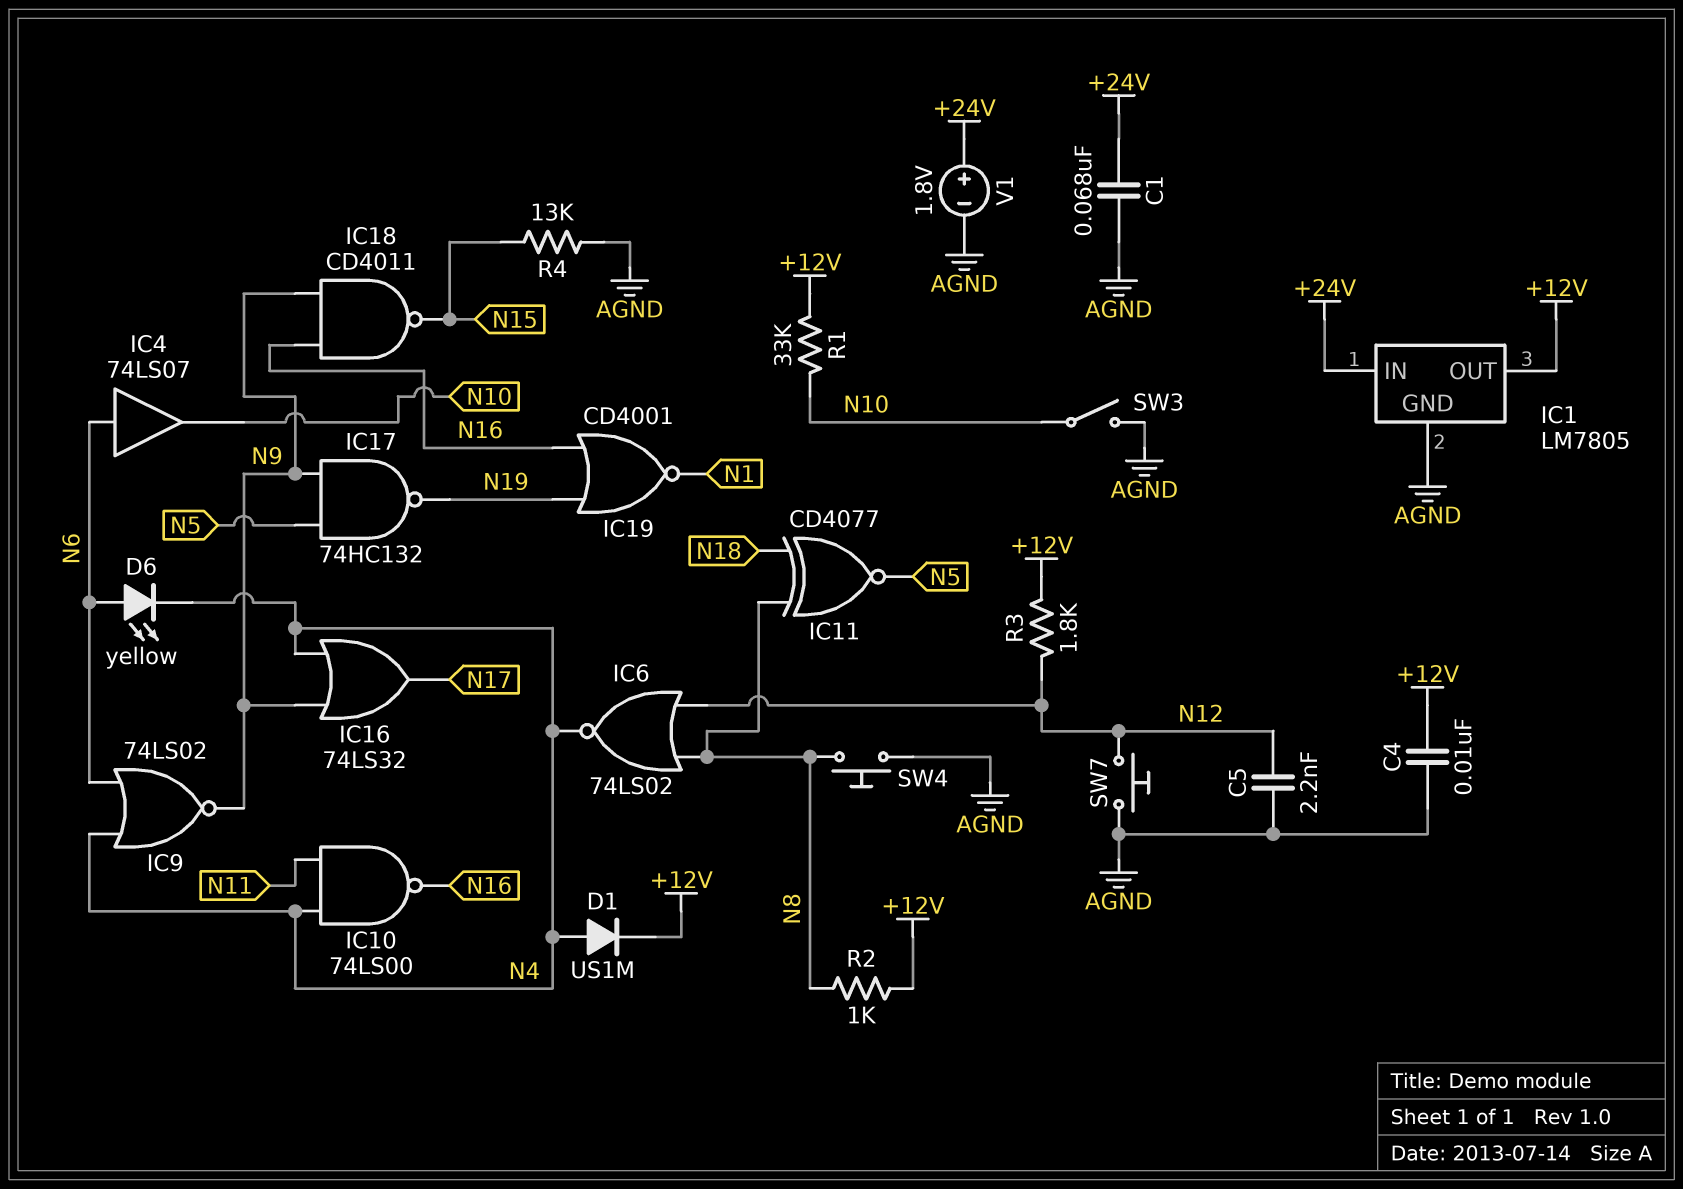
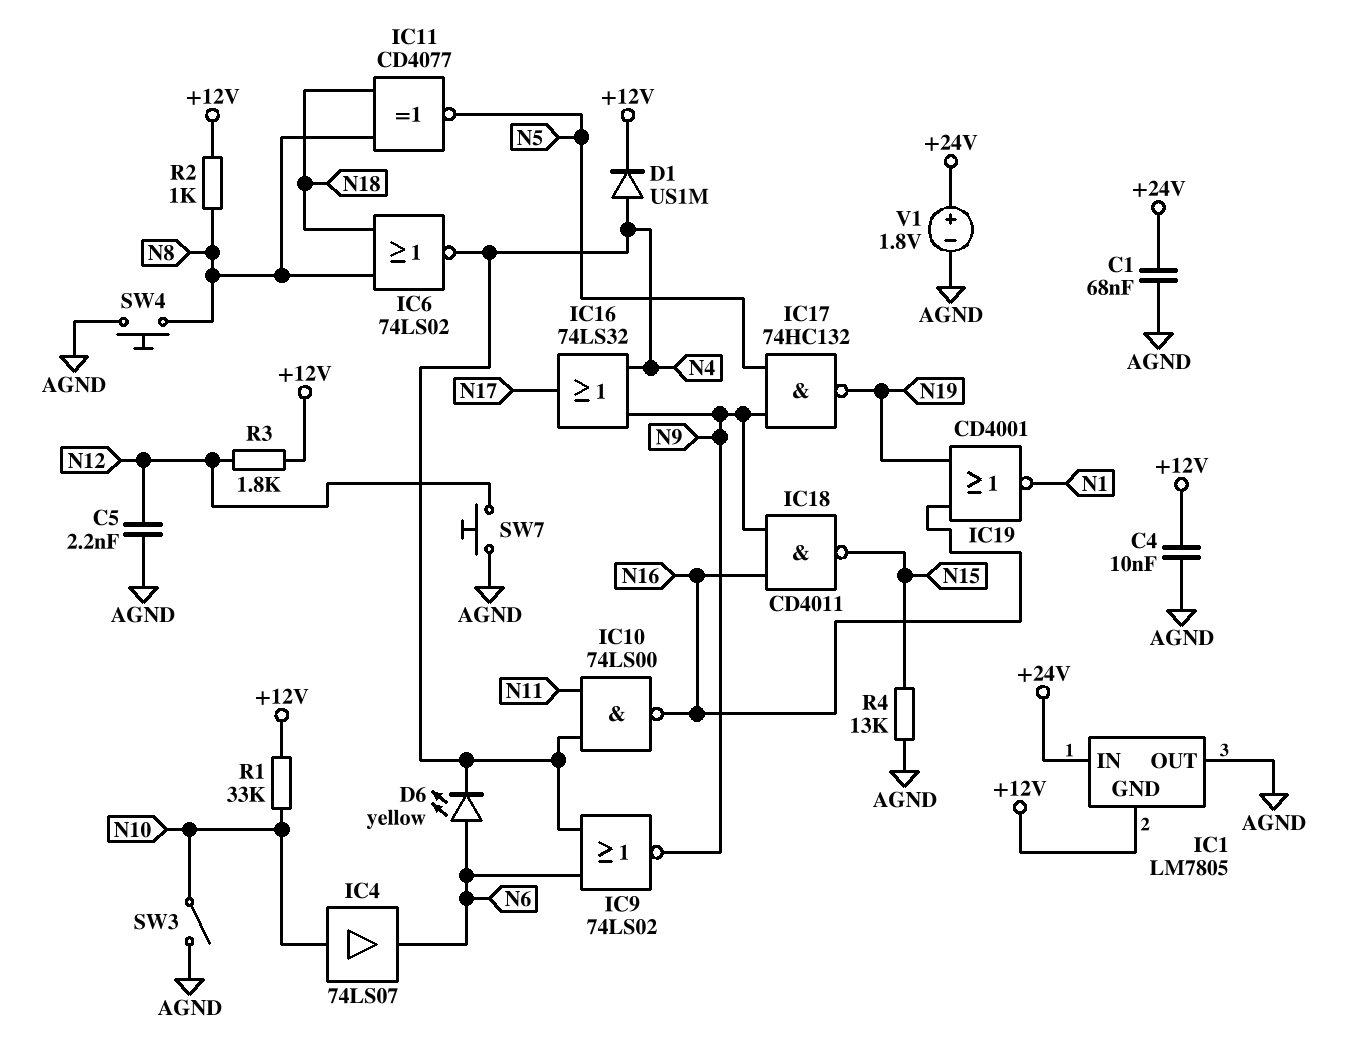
IC1 pin GND: AGND -> +12V
IC1 pin OUT: +12V -> AGND
IC4: buffer 74LS07 (in N6, out N10) -> buffer 74LS07 (in N10, out N6)
IC6: NOR 74LS02 (in N8, in N12, out N4) -> NOR 74LS02 (in N8, in N18, out N4)

